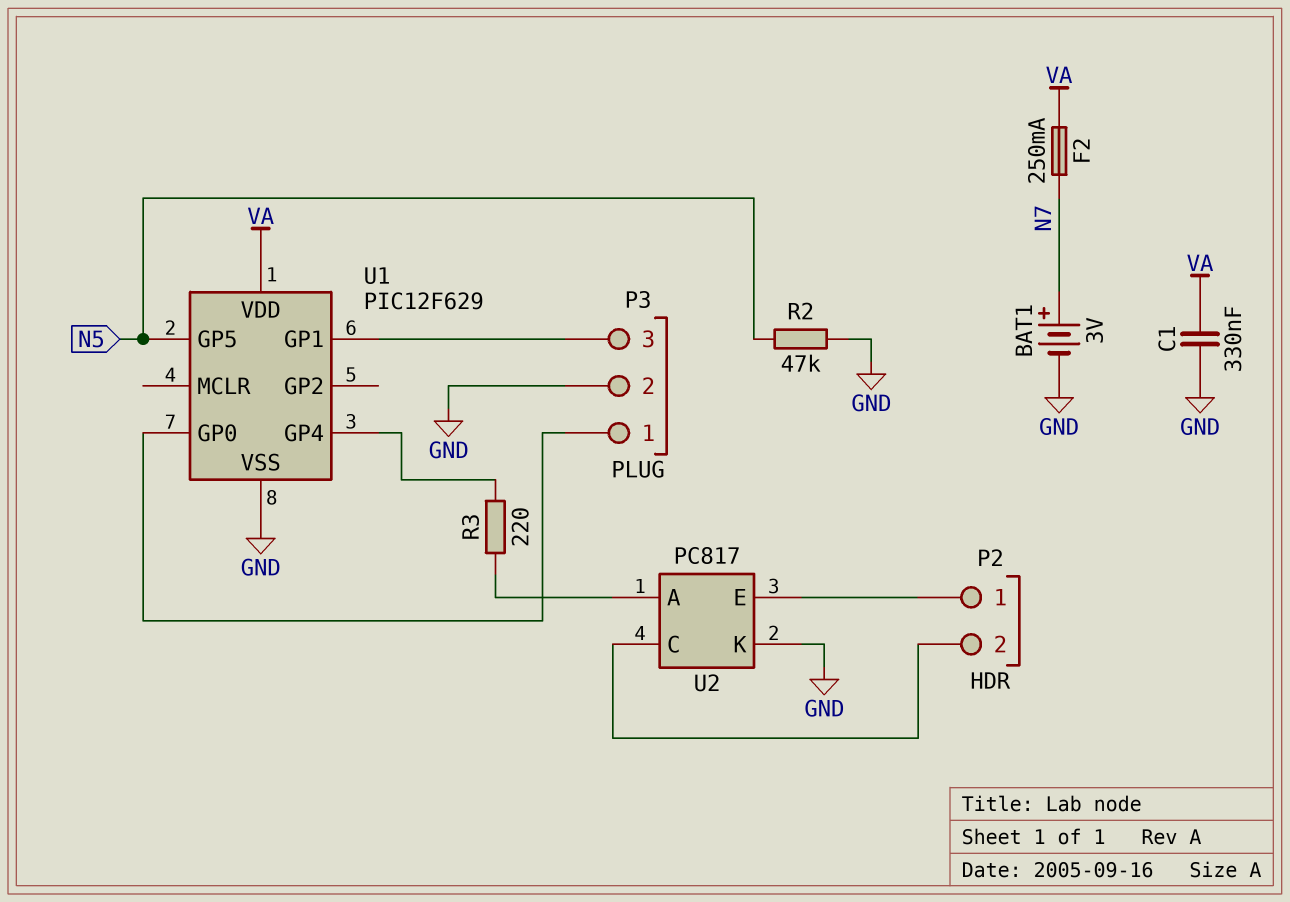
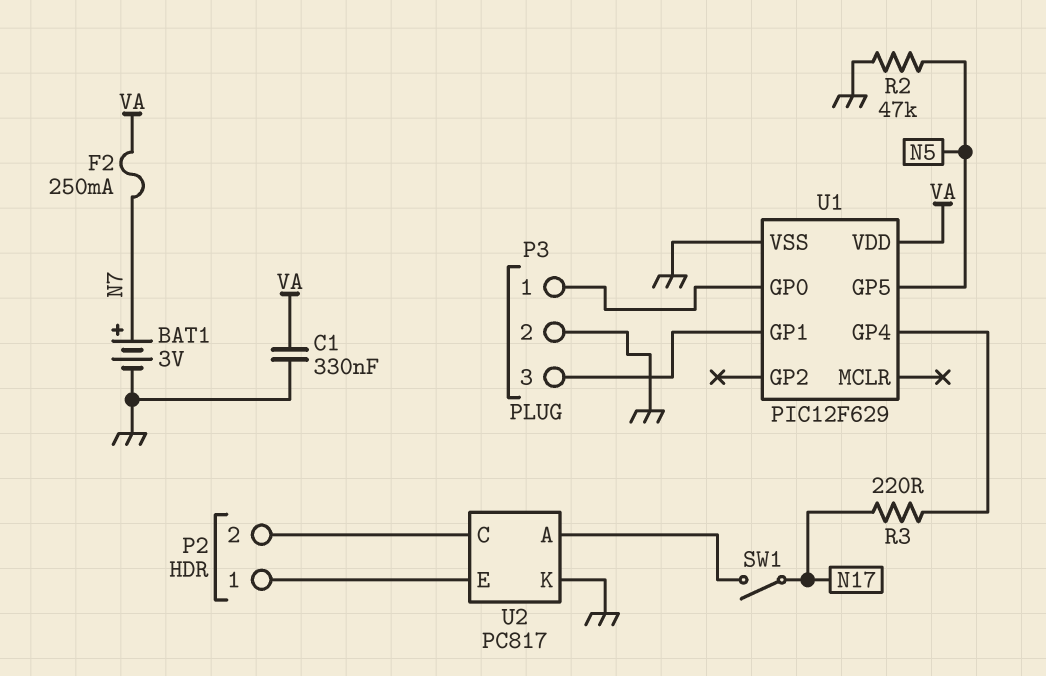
R3: 220 (U1/GP4, U2/A) -> 220 (N17, U1/GP4)
SW1: none -> switch (N17, U2/A)

